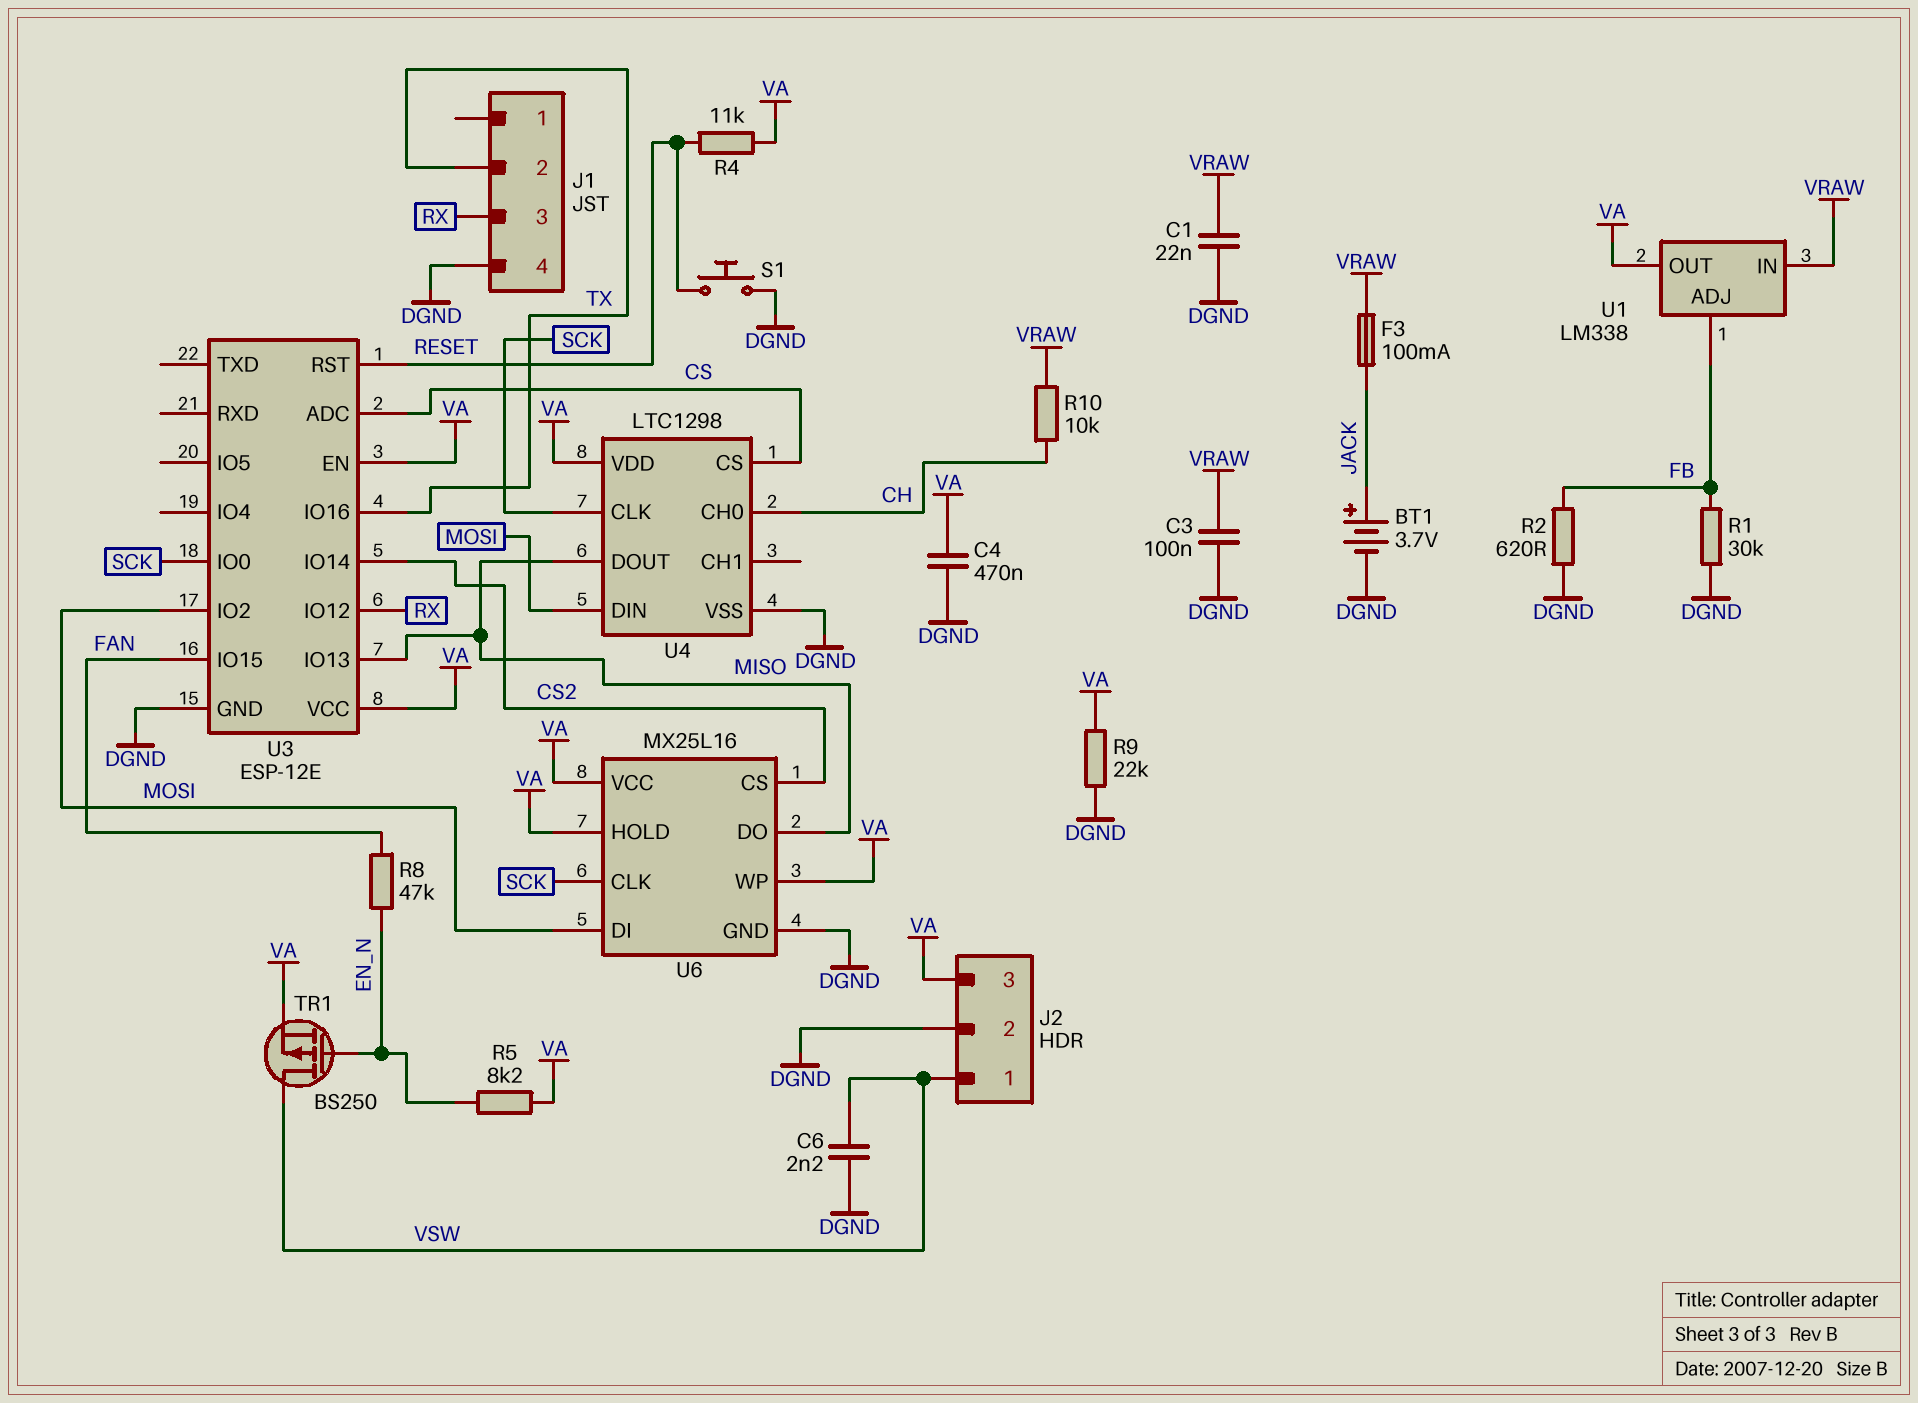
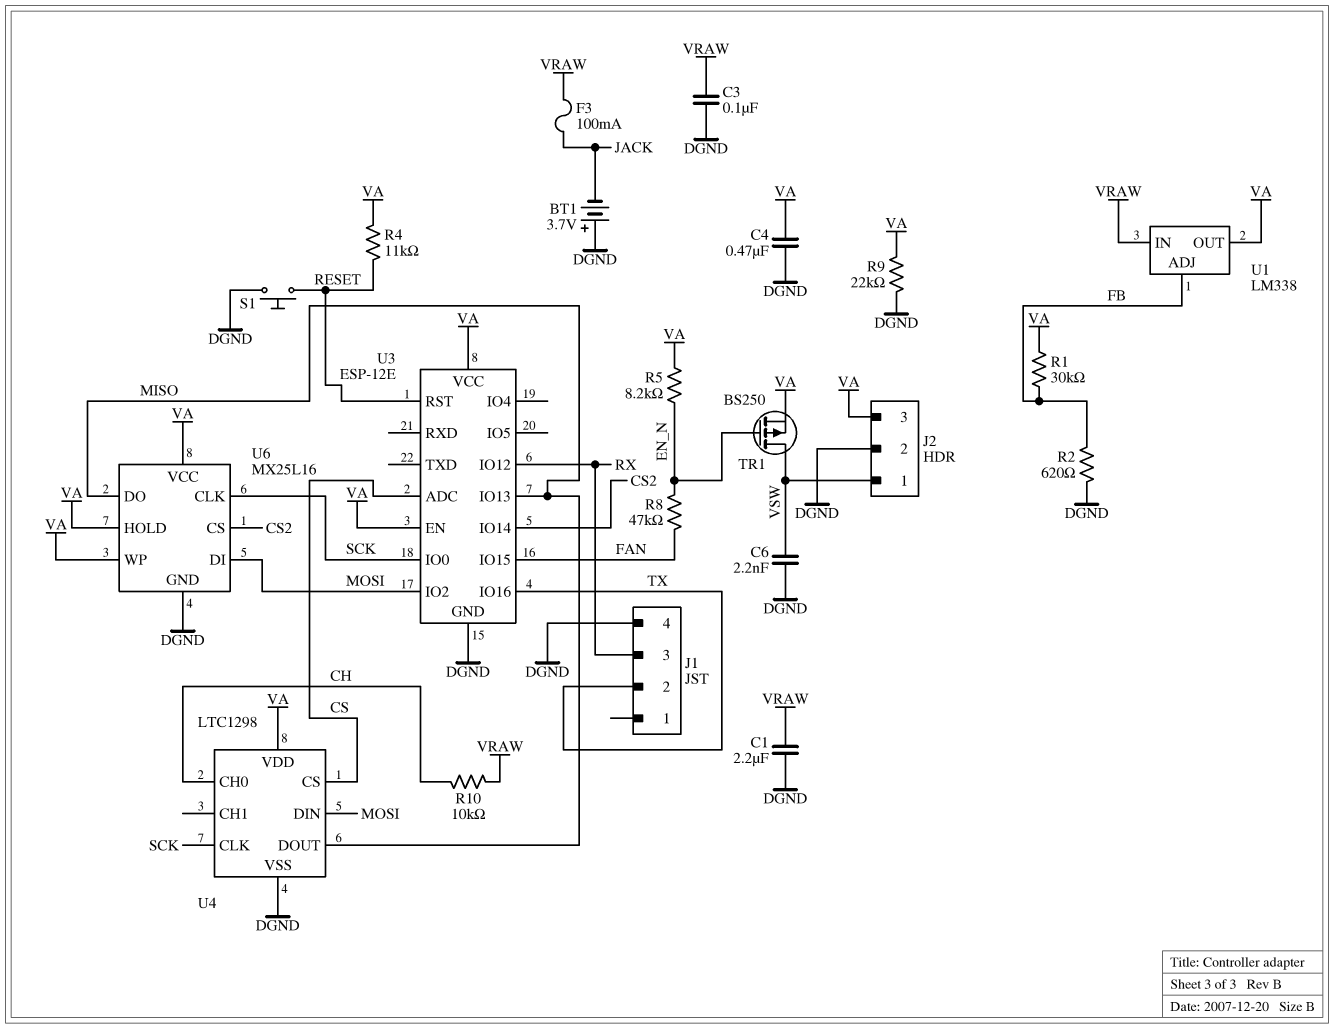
BT1: 3.7V (plus JACK, minus DGND) -> 3.7V (plus DGND, minus JACK)
C1: 22nF (DGND, VRAW) -> 2.2uF (DGND, VRAW)
R1: 30k (DGND, FB) -> 30k (FB, VA)

